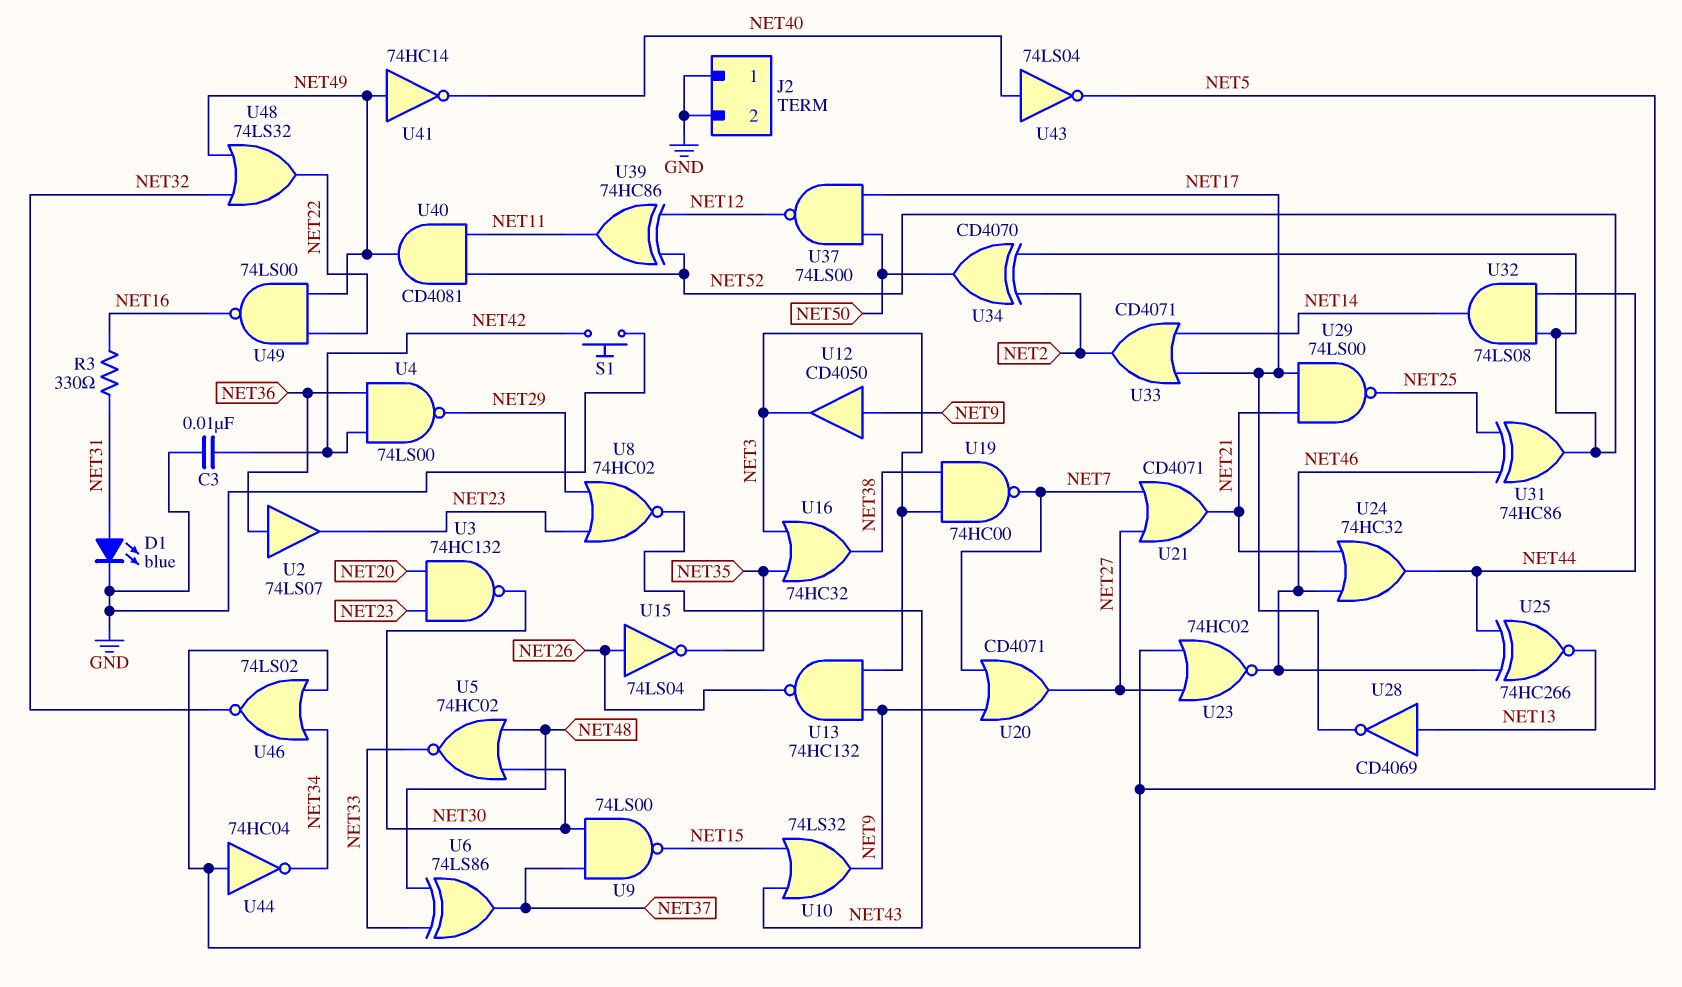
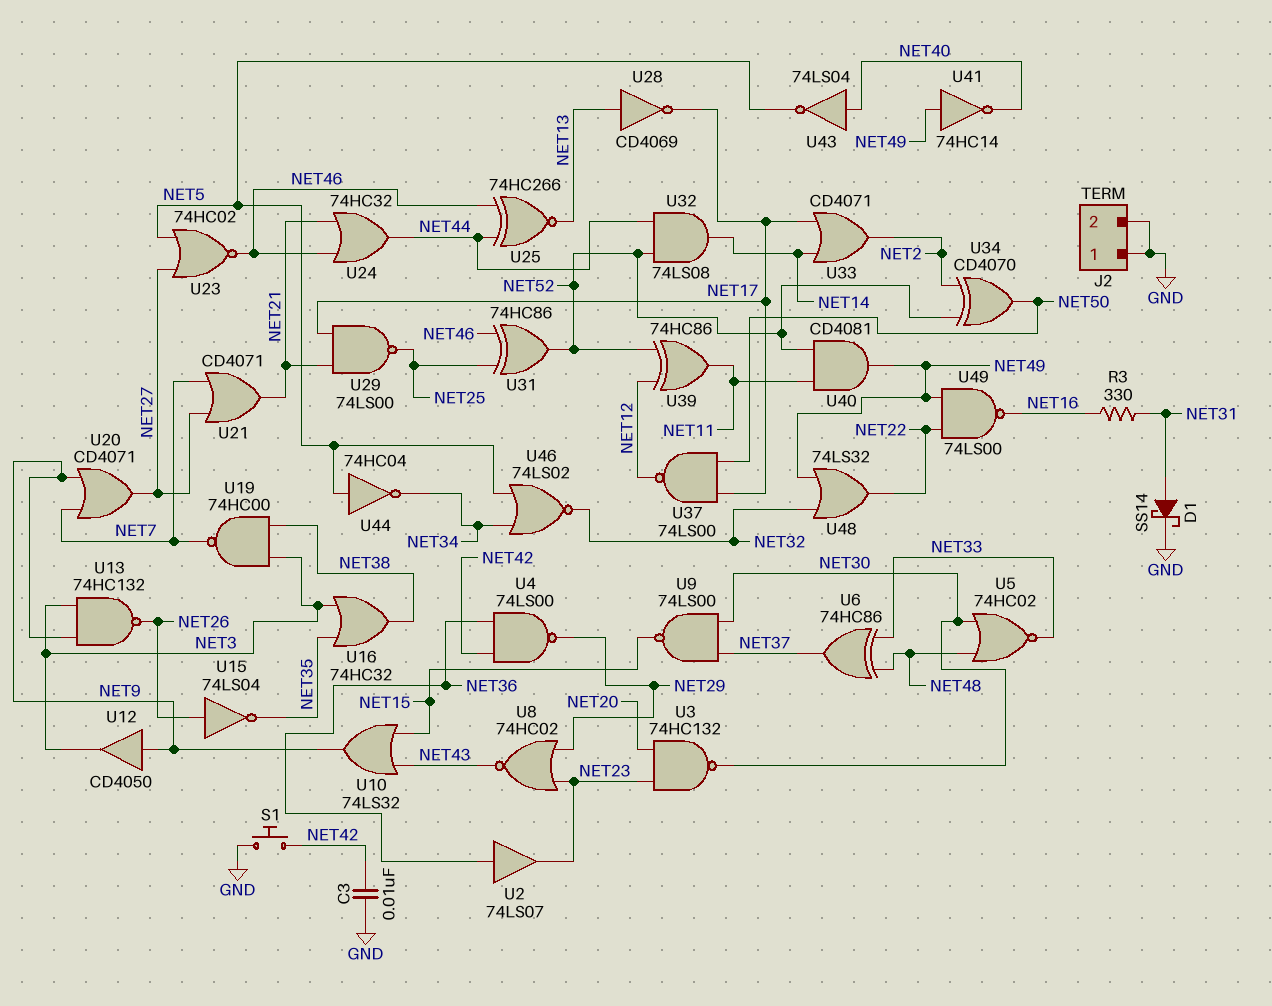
D1: LED blue (A NET31, K GND) -> schottky SS14 (A NET31, K GND)
U6: XOR 74LS86 (in NET33, in NET48, out NET37) -> XOR 74HC86 (in NET33, in NET48, out NET37)

